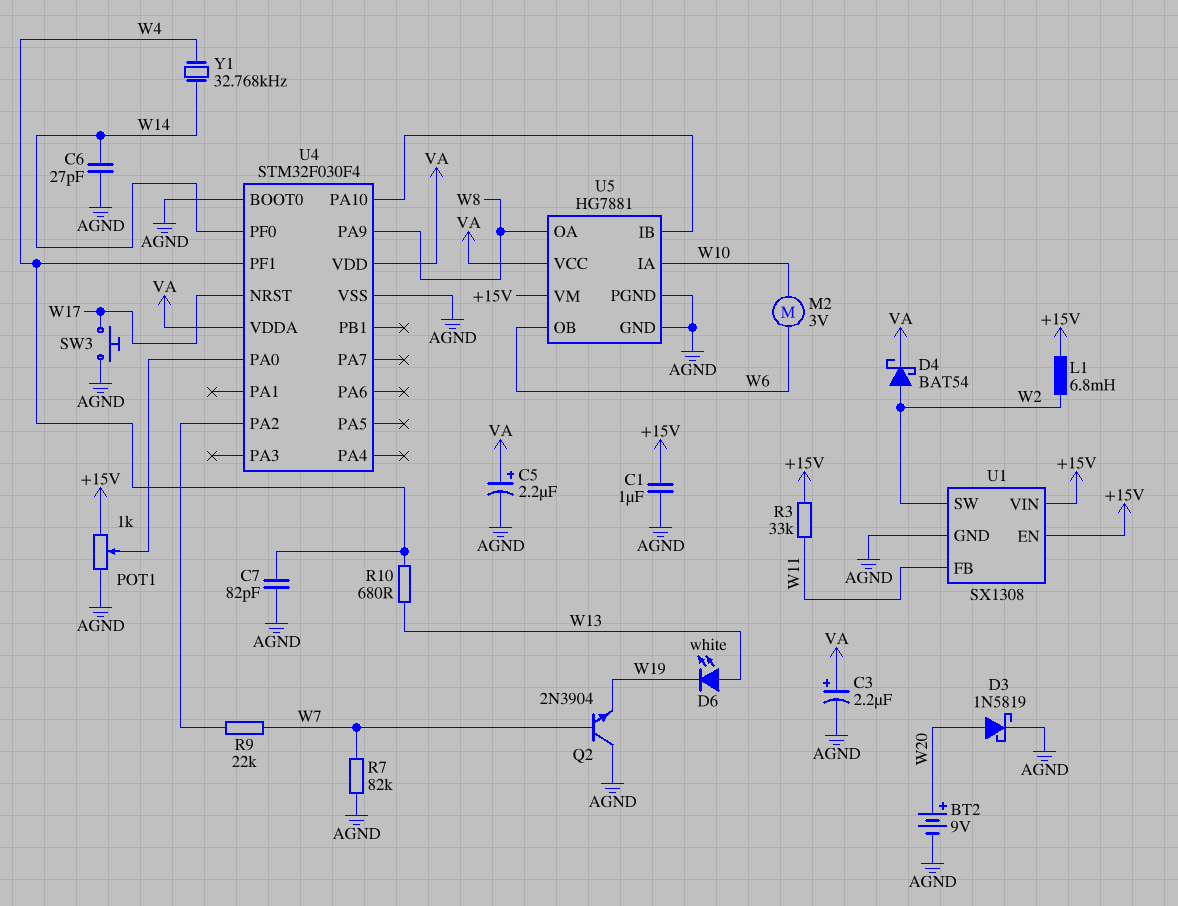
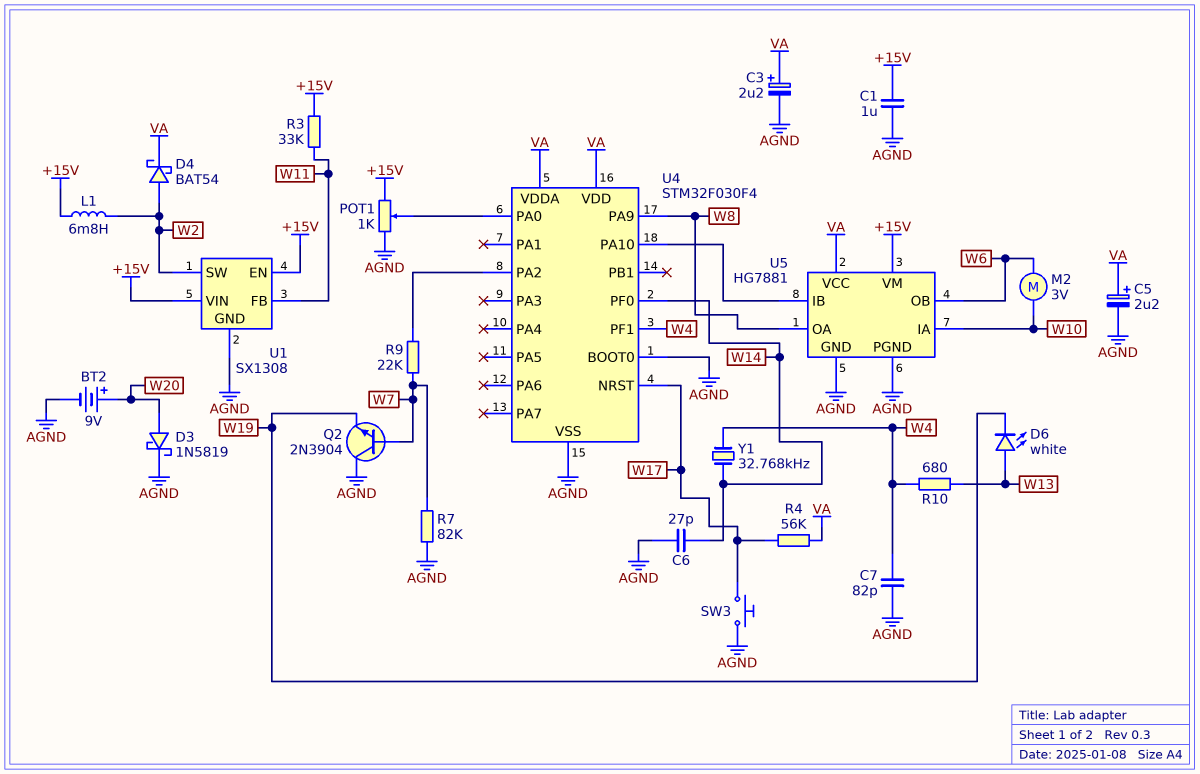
R4: none -> 56k (VA, W17)

